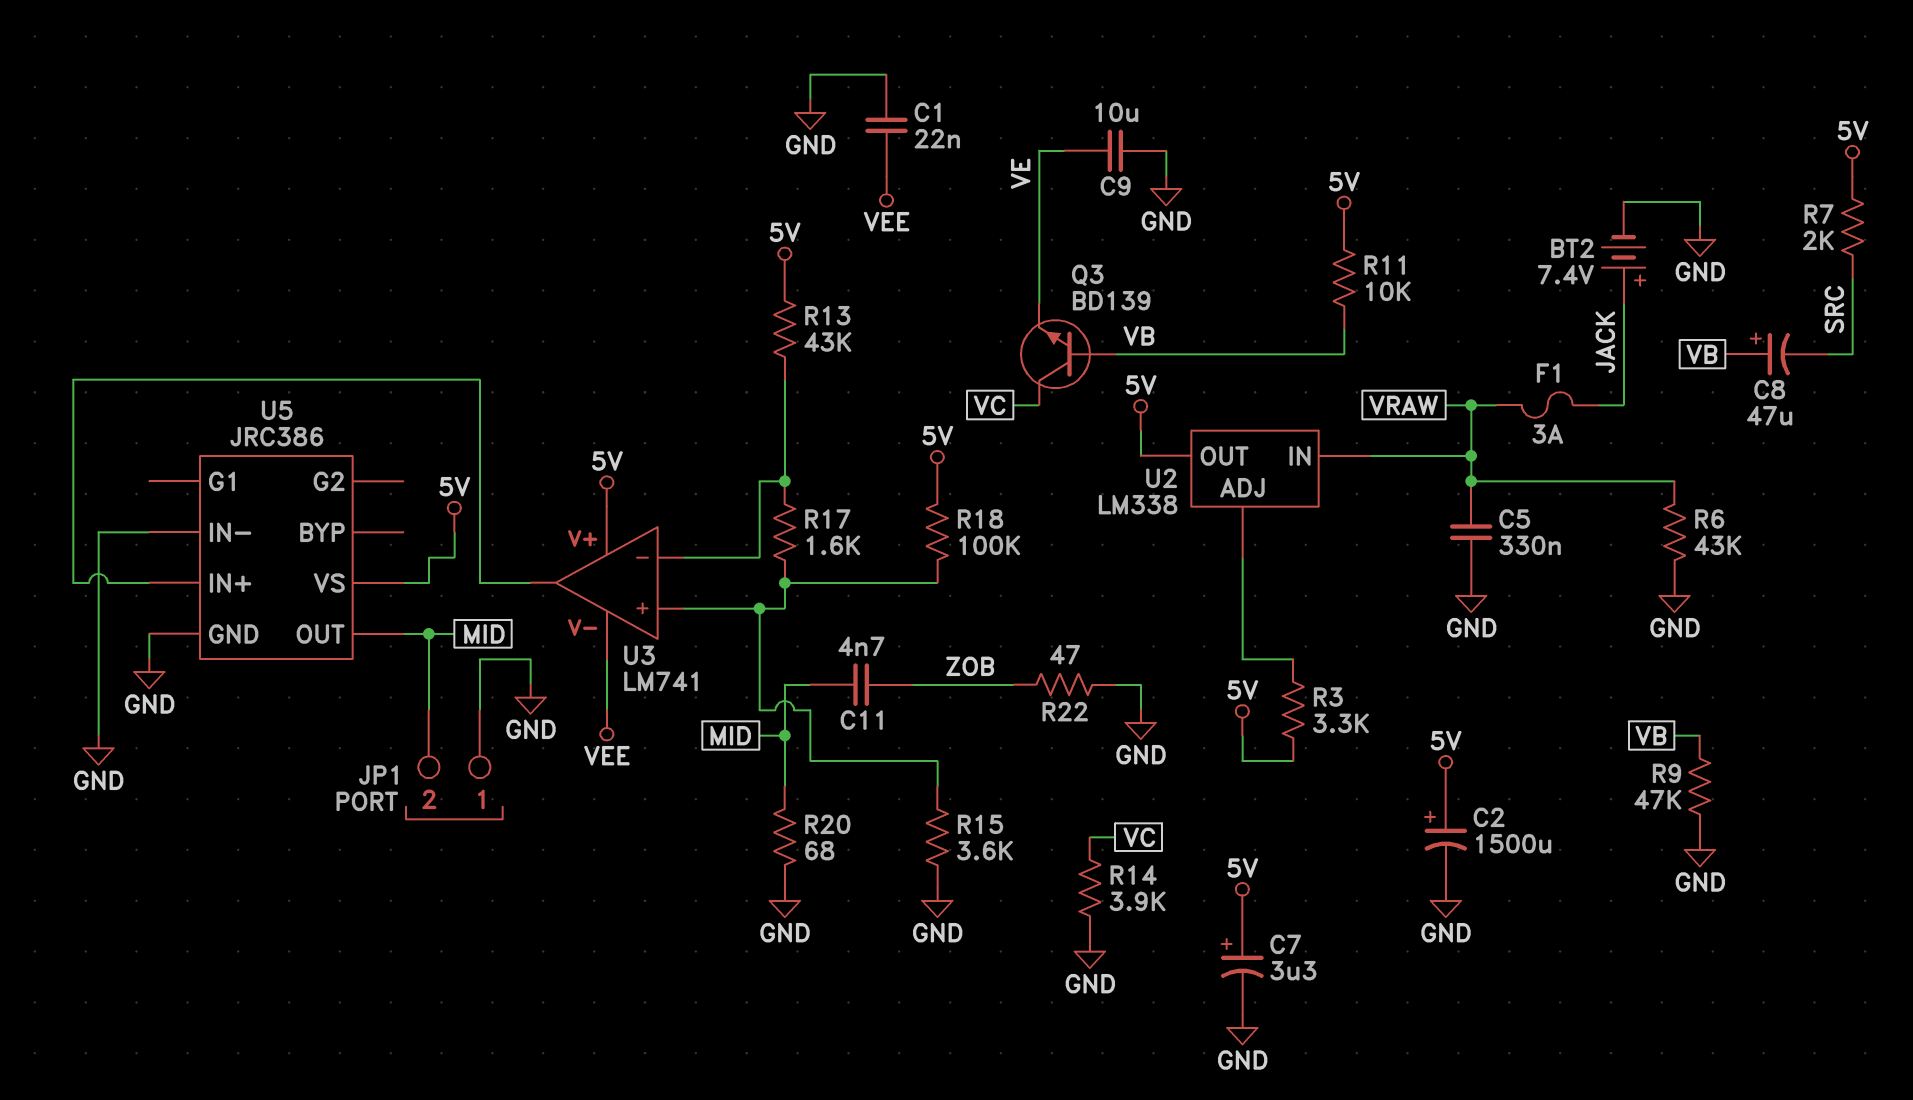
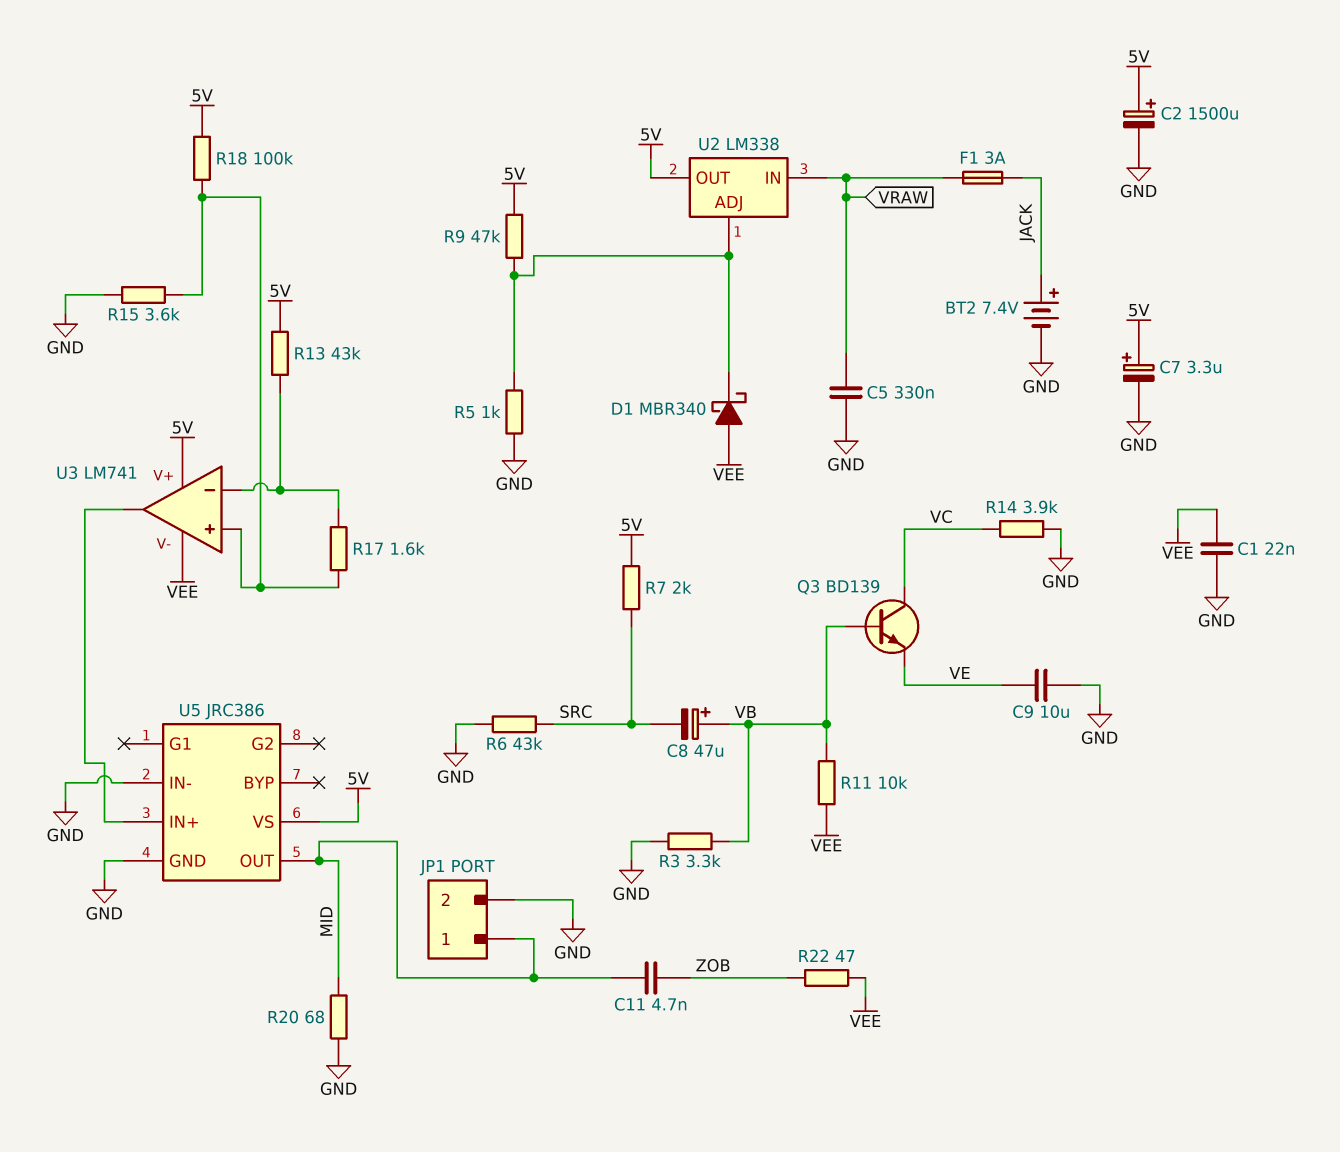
D1: none -> schottky MBR340 (A VEE, K U2/ADJ)
JP1 pin 1: GND -> MID
JP1 pin 2: MID -> GND
R3: 3.3k (5V, U2/ADJ) -> 3.3k (GND, VB)
R5: none -> 1k (GND, U2/ADJ)
R6: 43k (GND, VRAW) -> 43k (GND, SRC)
R9: 47k (GND, VB) -> 47k (5V, U2/ADJ)
R11: 10k (5V, VB) -> 10k (VB, VEE)
R22: 47 (GND, ZOB) -> 47 (VEE, ZOB)

